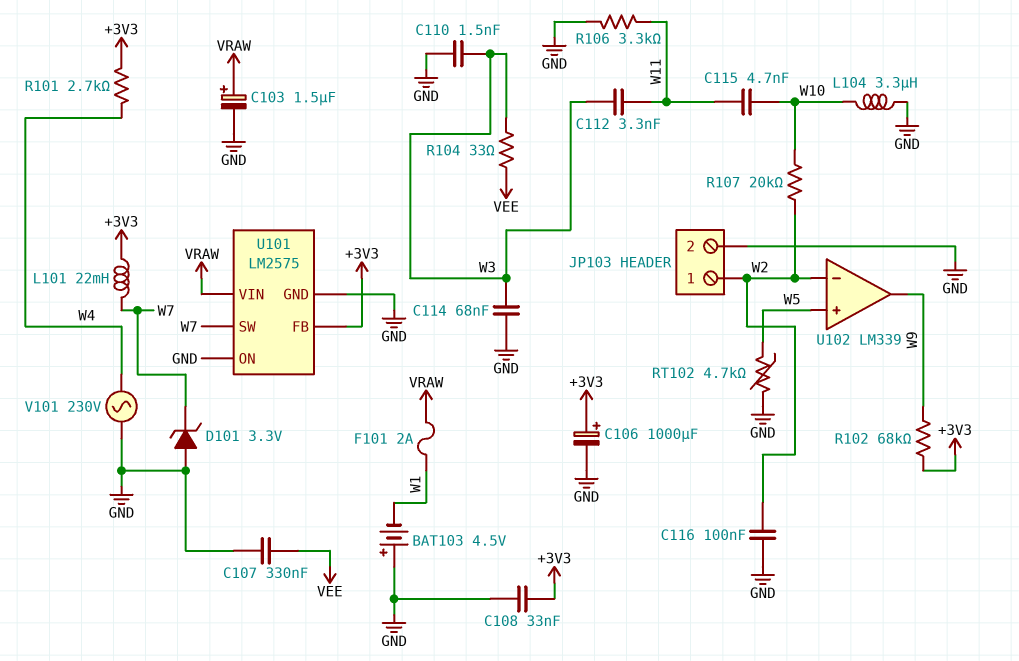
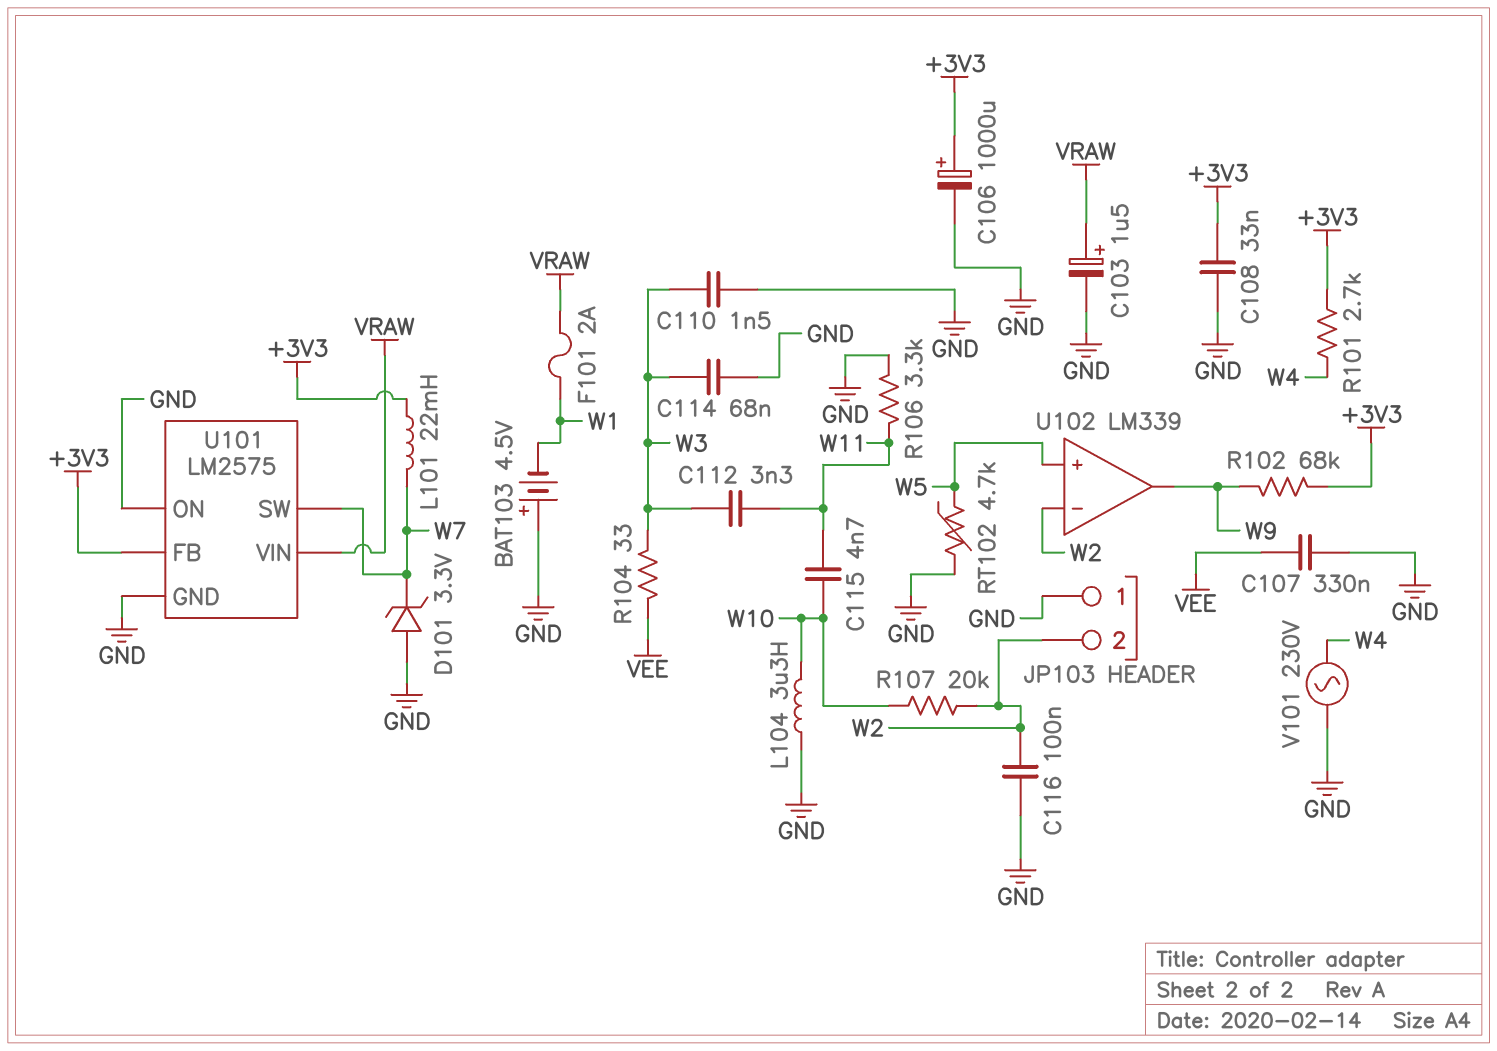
JP103 pin 1: W2 -> GND
JP103 pin 2: GND -> W2

